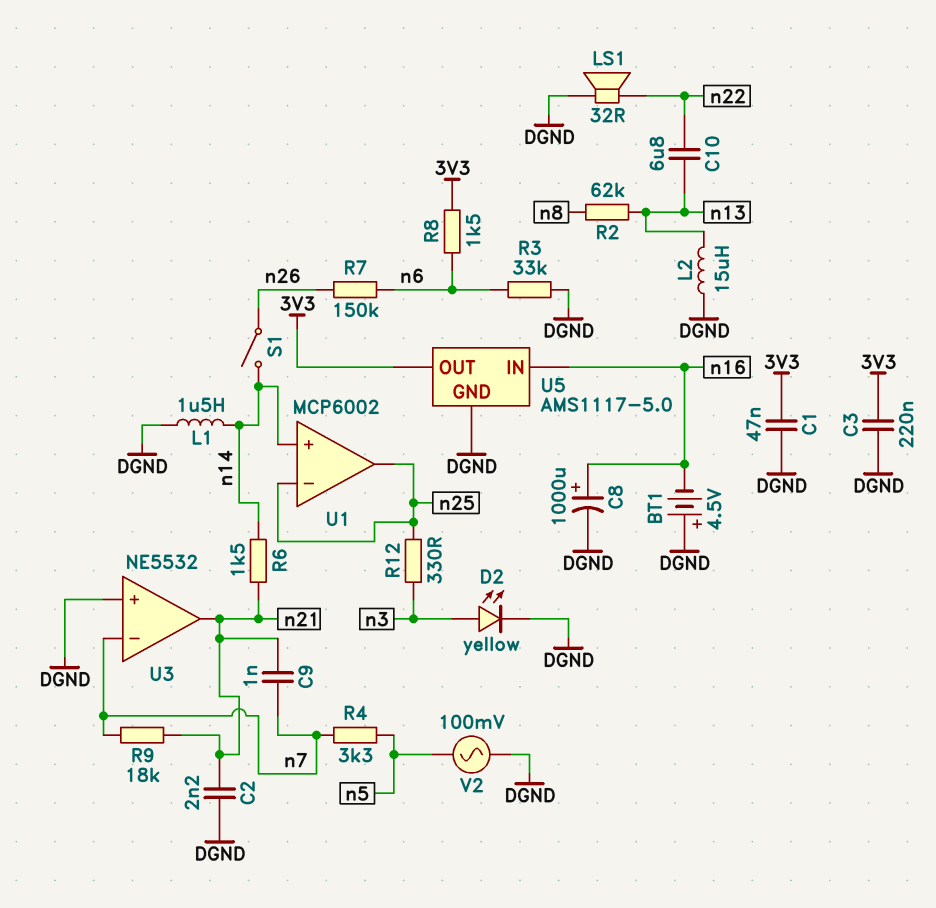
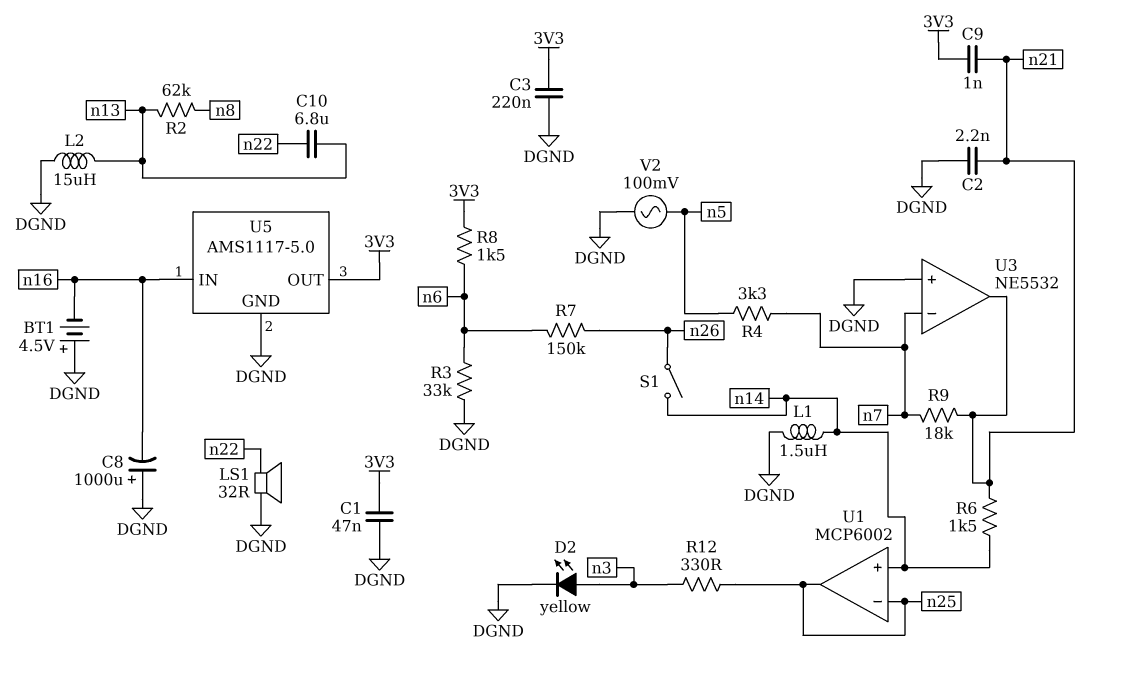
C8: 1000uF (plus n16, minus DGND) -> 1000uF (plus DGND, minus n16)
C9: 1nF (n7, n21) -> 1nF (3V3, n21)

